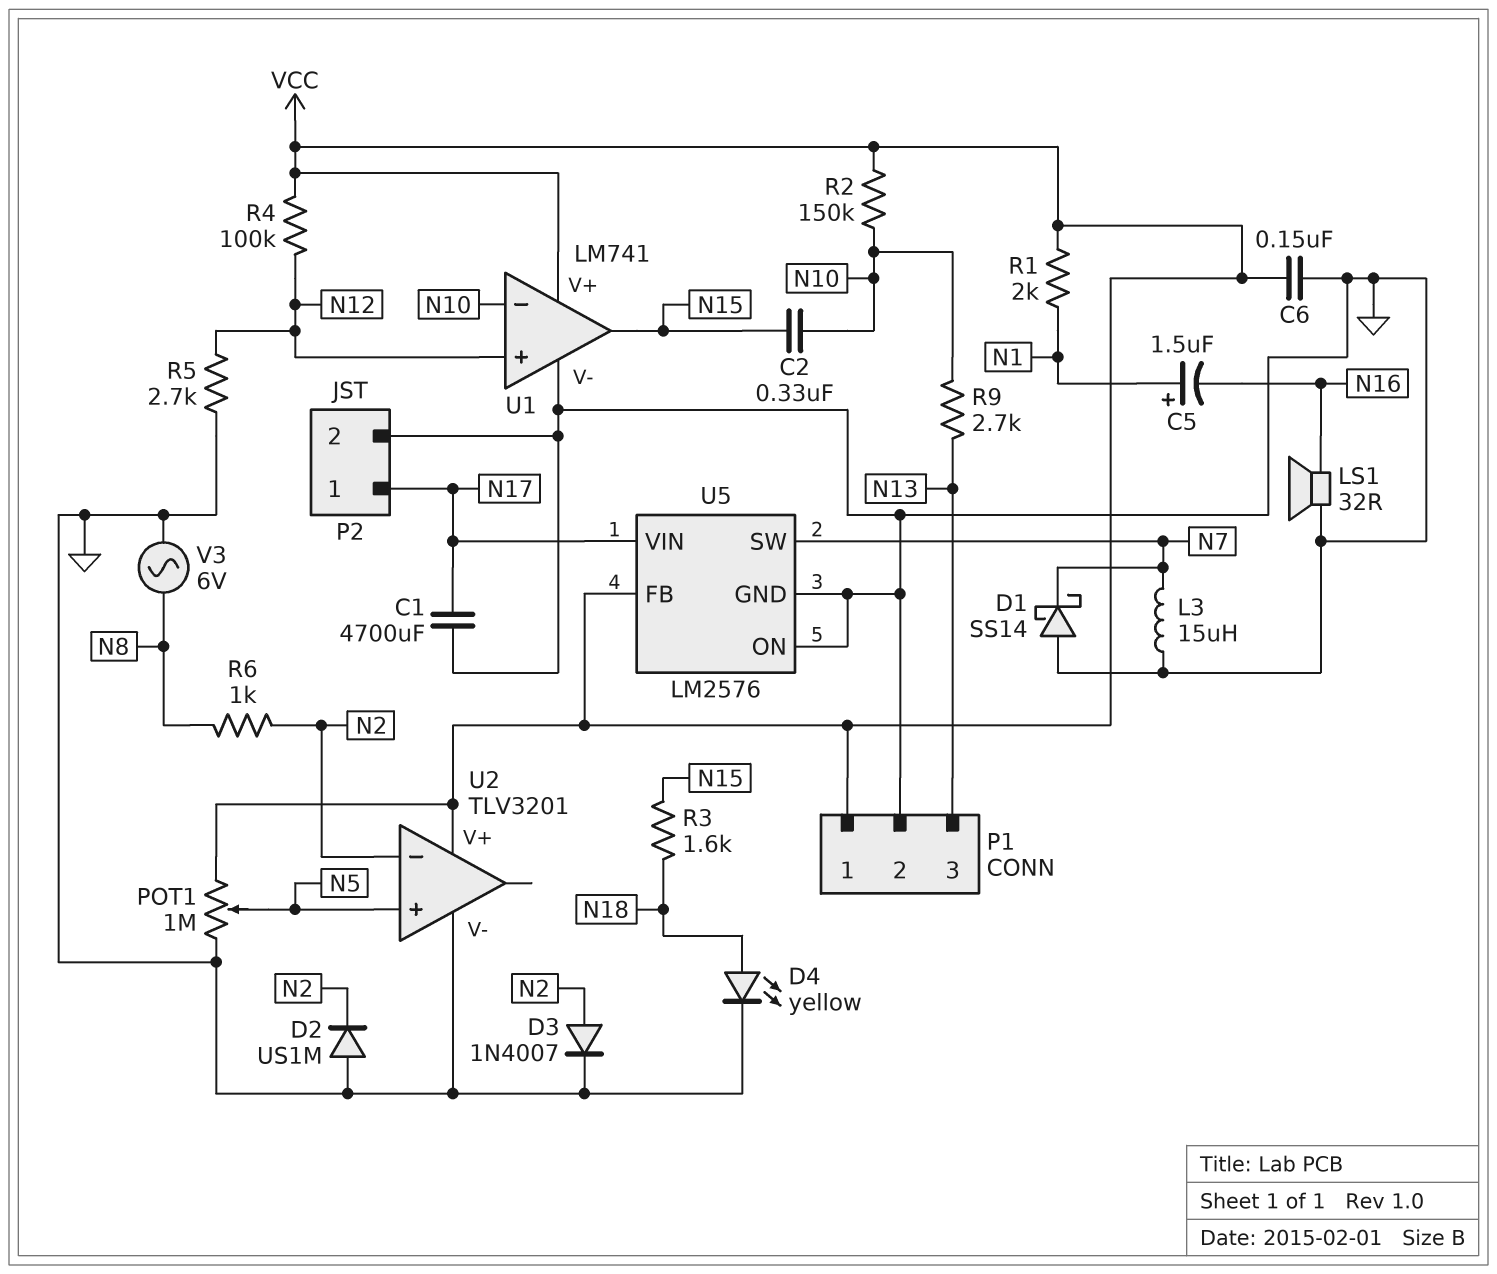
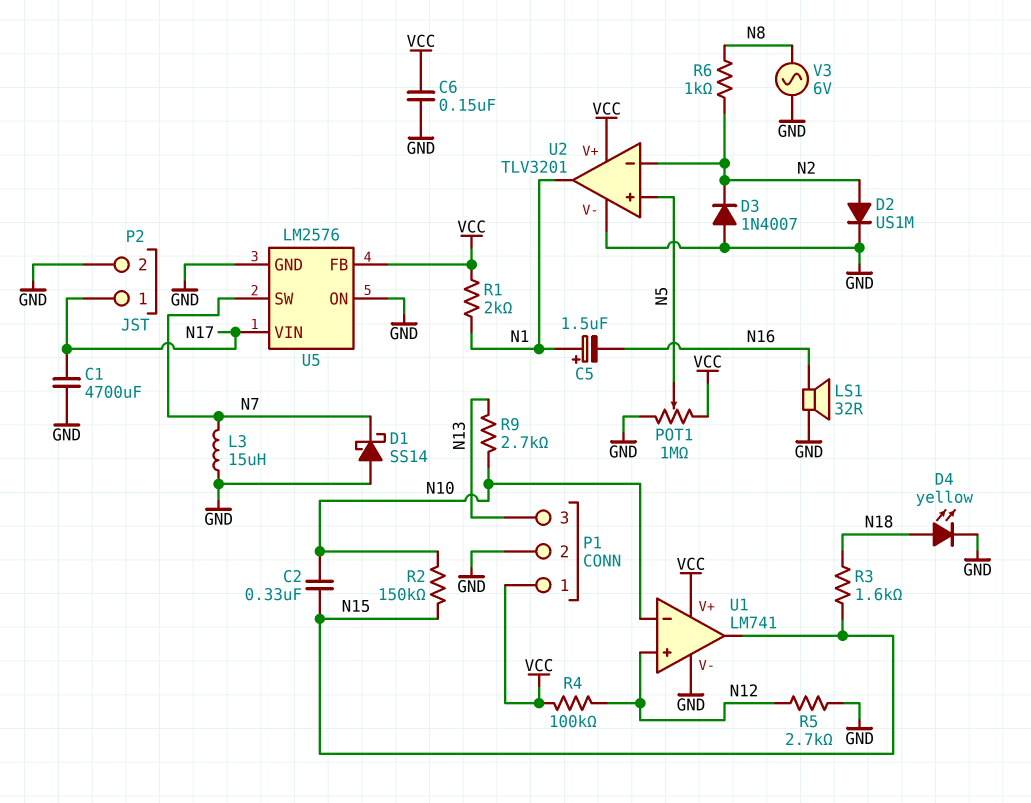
D2: diode US1M (A GND, K N2) -> diode US1M (A N2, K GND)
D3: diode 1N4007 (A N2, K GND) -> diode 1N4007 (A GND, K N2)
R2: 150k (N10, VCC) -> 150k (N10, N15)
U2 pin out: none -> N1

